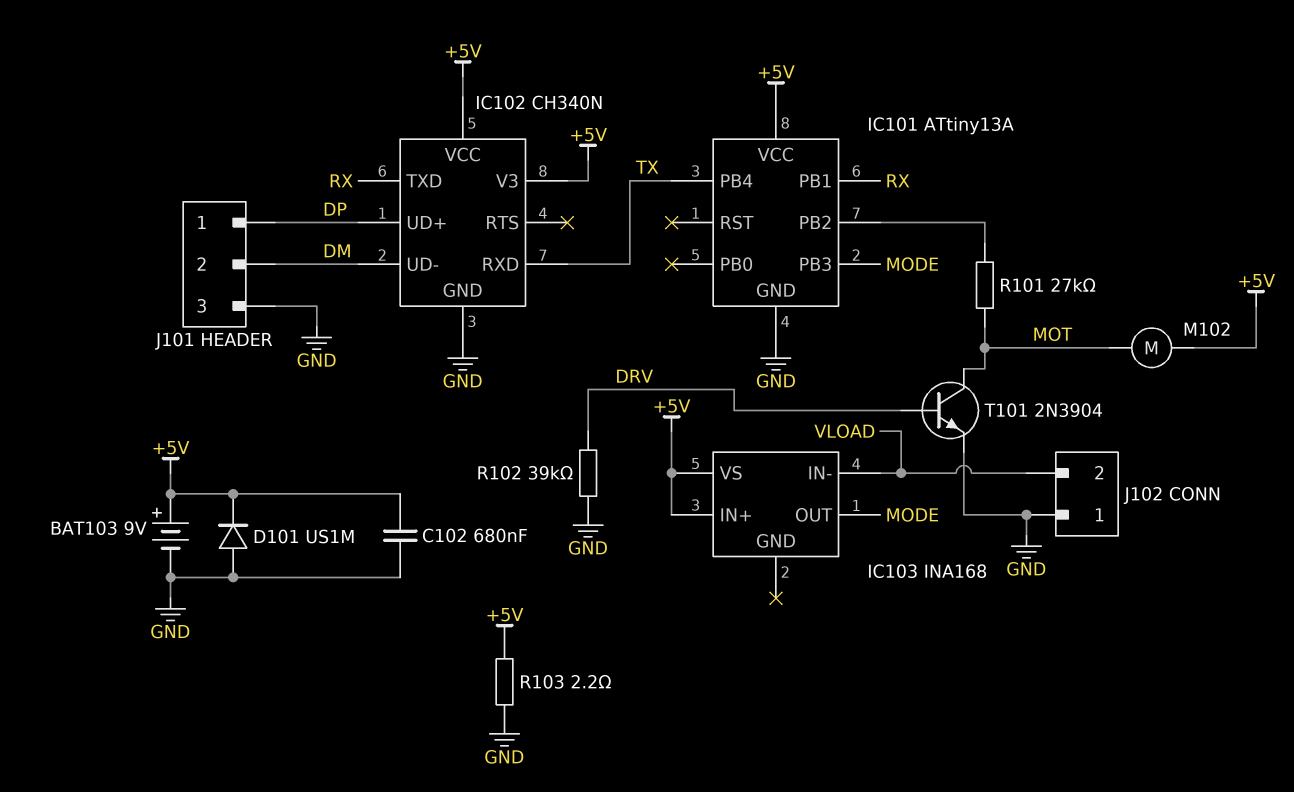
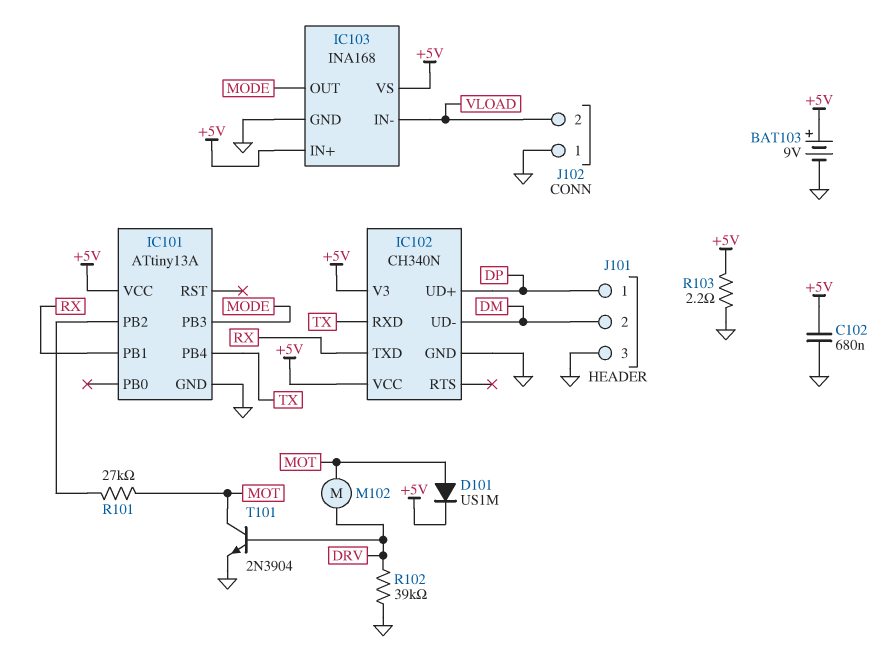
D101: diode US1M (A GND, K +5V) -> diode US1M (A MOT, K +5V)
IC103 pin GND: none -> GND
M102: motor (+5V, MOT) -> motor (DRV, MOT)

